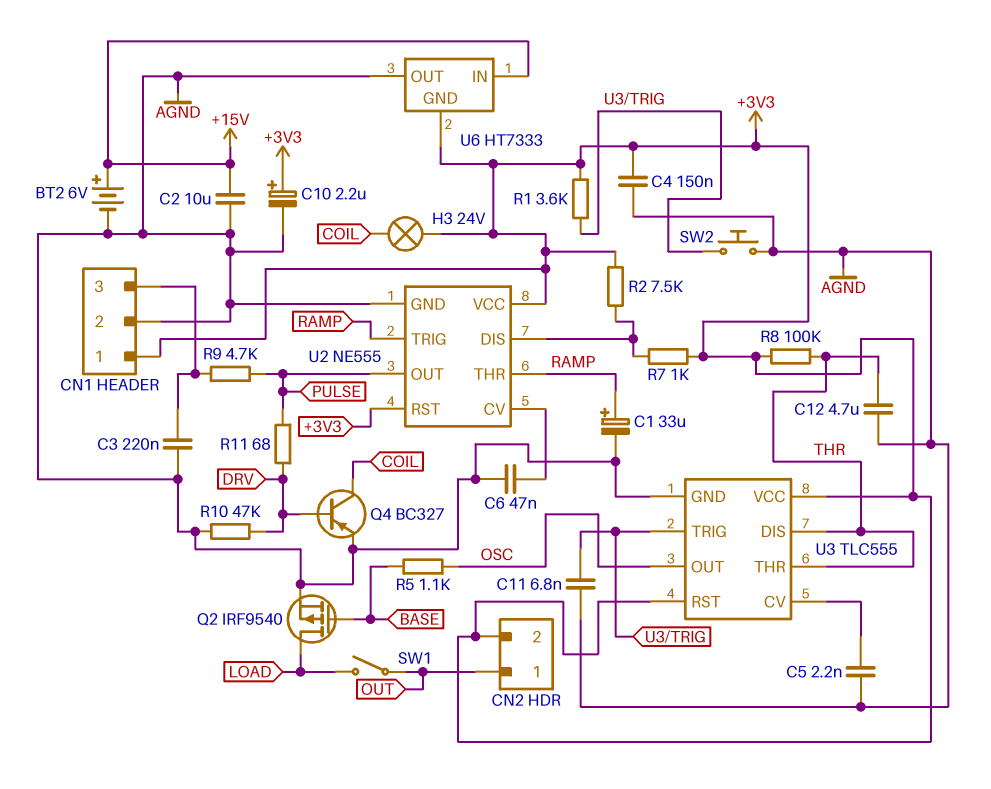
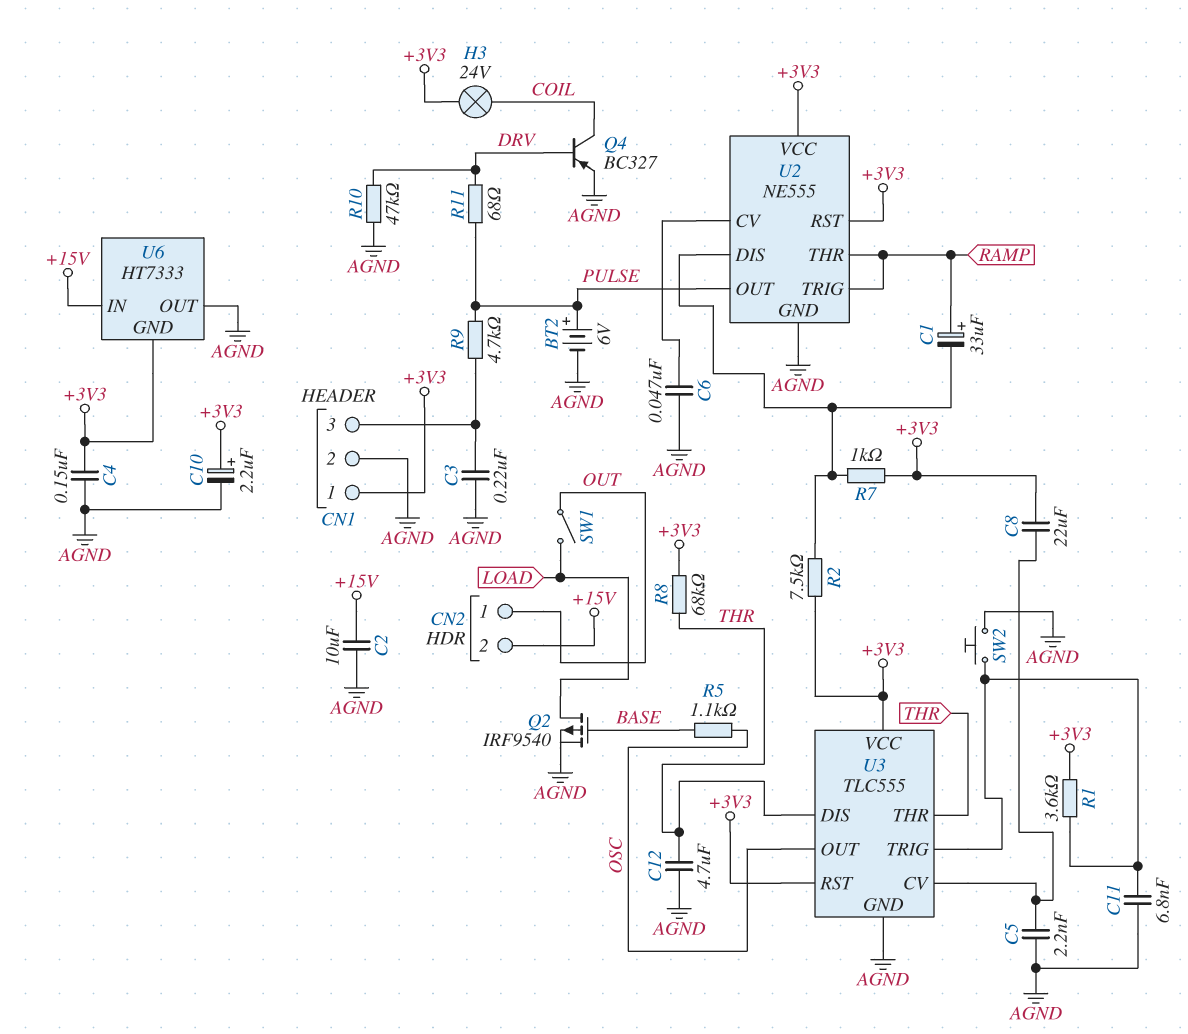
BT2: 6V (plus +15V, minus AGND) -> 6V (plus PULSE, minus AGND)
C1: 33uF (plus RAMP, minus AGND) -> 33uF (plus RAMP, minus U2/DIS)
C8: none -> 22uF (+3V3, U3/CV)
CN2 pin 2: +3V3 -> +15V
R8: 100k (+3V3, THR) -> 68k (+3V3, THR)

